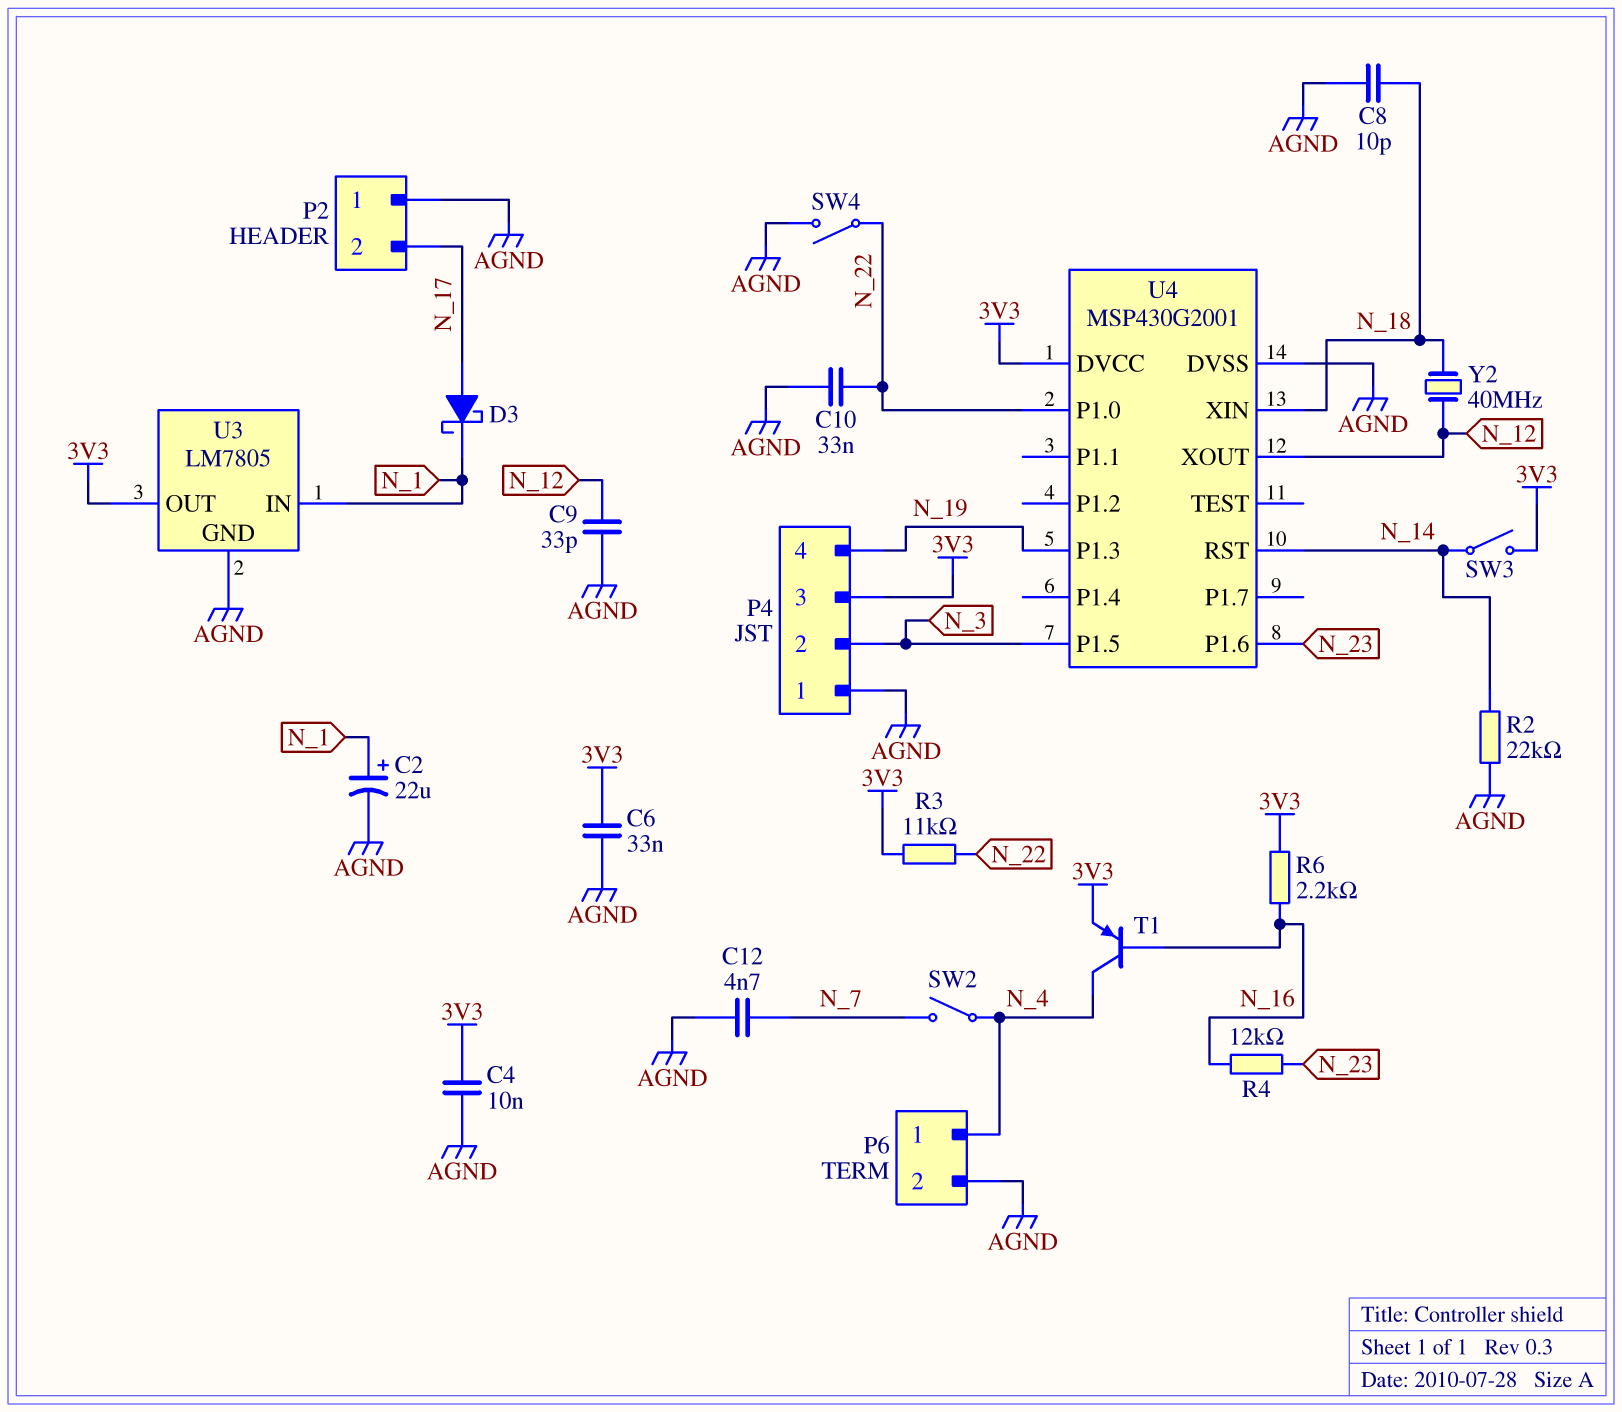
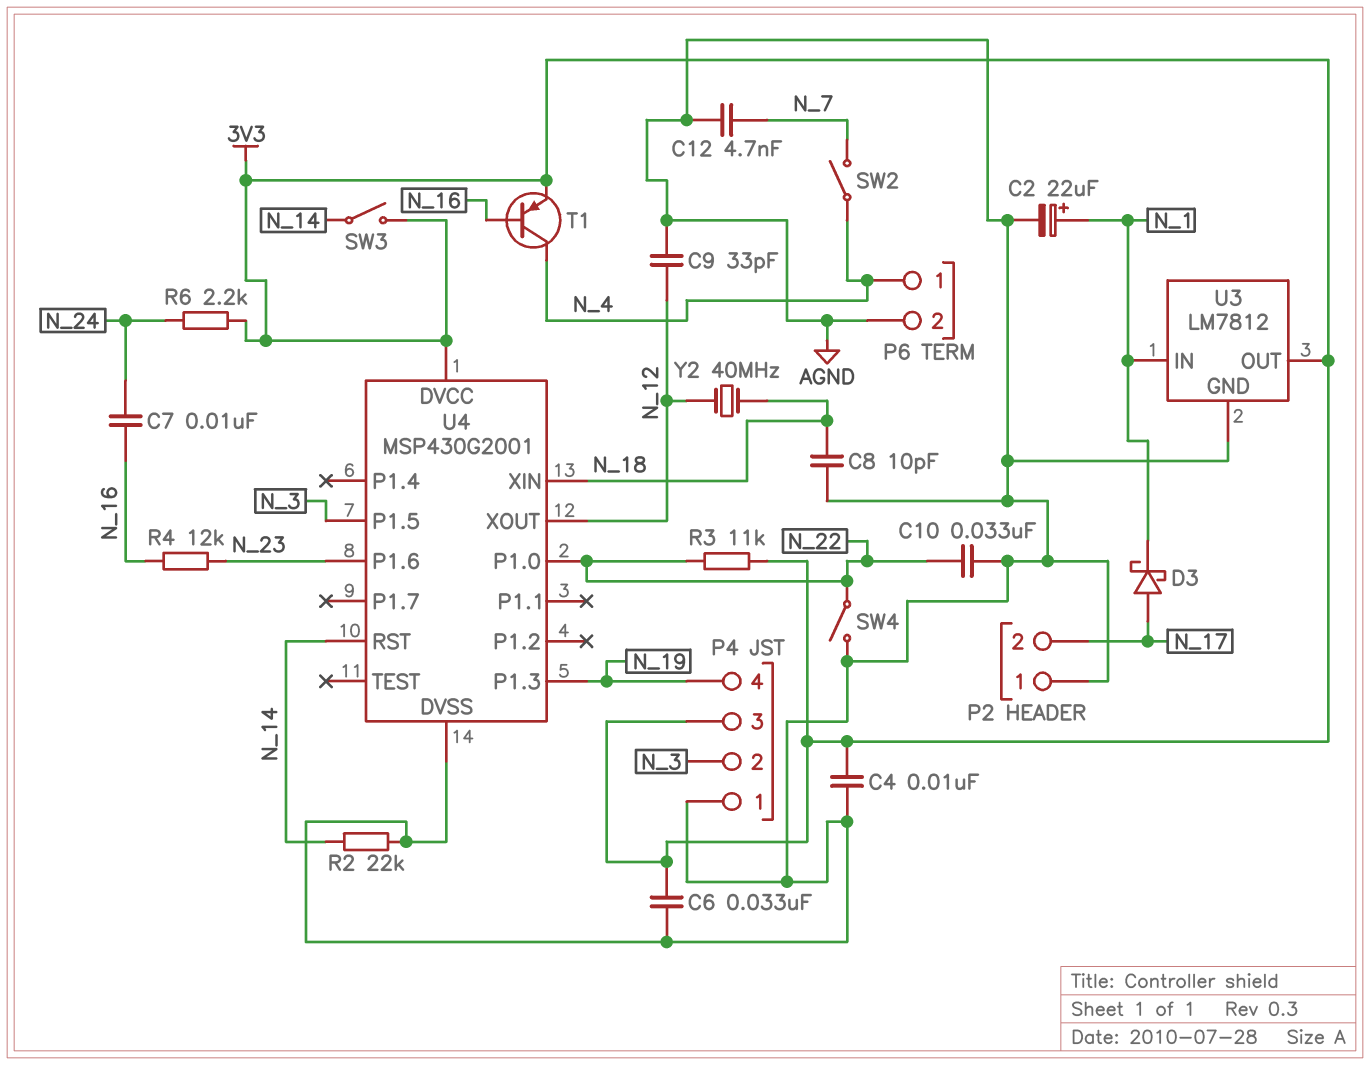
C7: none -> 10nF (N_16, N_24)
R6: 2.2k (3V3, N_16) -> 2.2k (3V3, N_24)
U3: LM7805 -> LM7812

